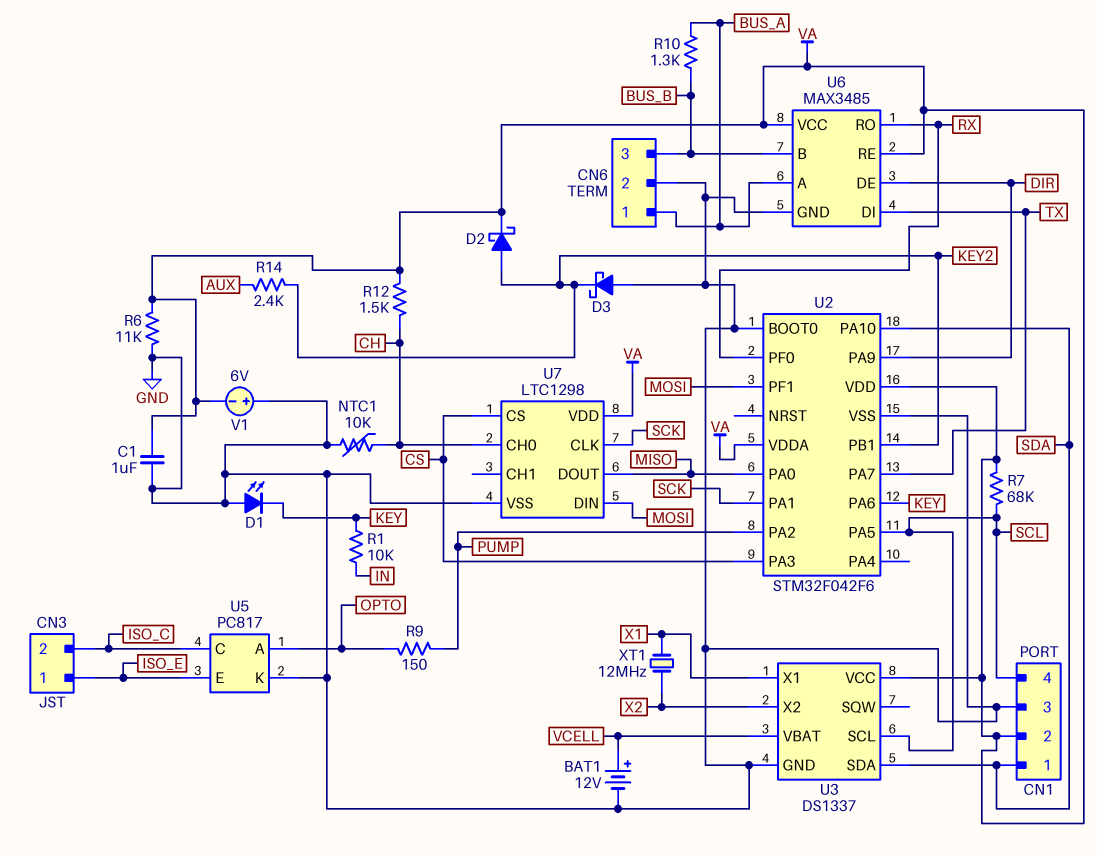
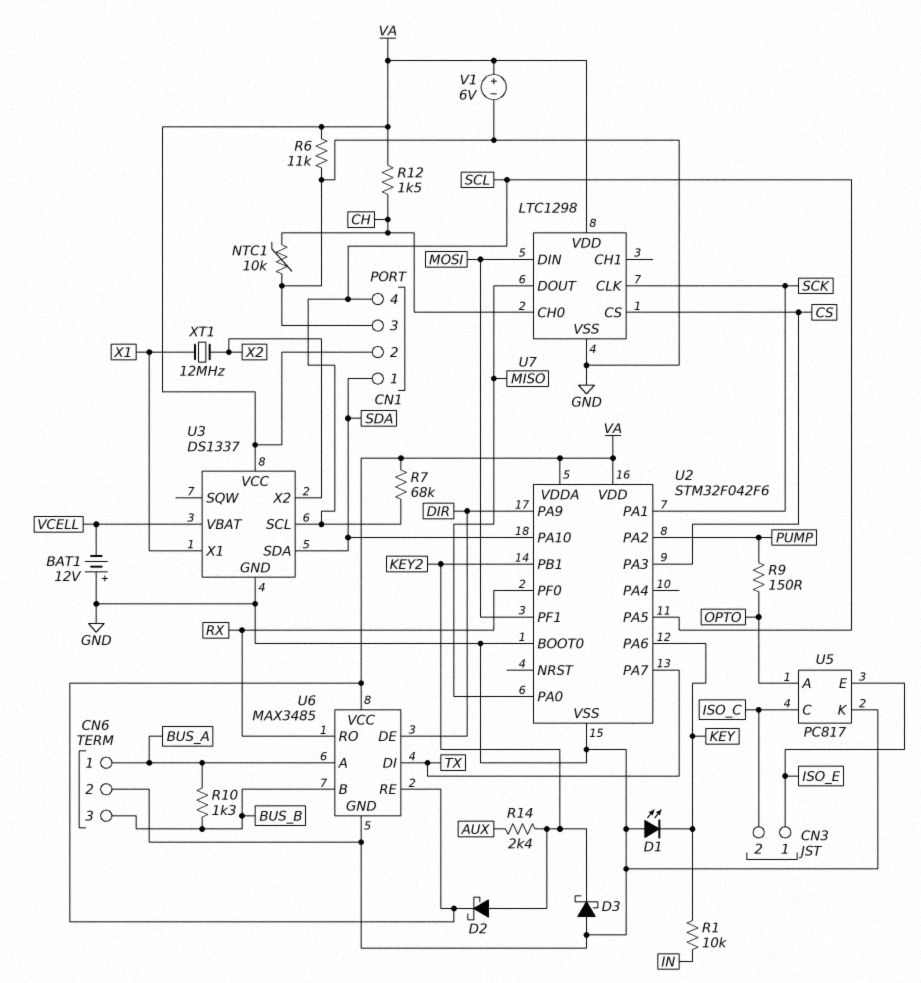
BAT1: 12V (plus VCELL, minus GND) -> 12V (plus GND, minus VCELL)
C1: 1uF (GND, VA) -> none
V1: 6V (plus GND, minus VA) -> 6V (plus VA, minus GND)

